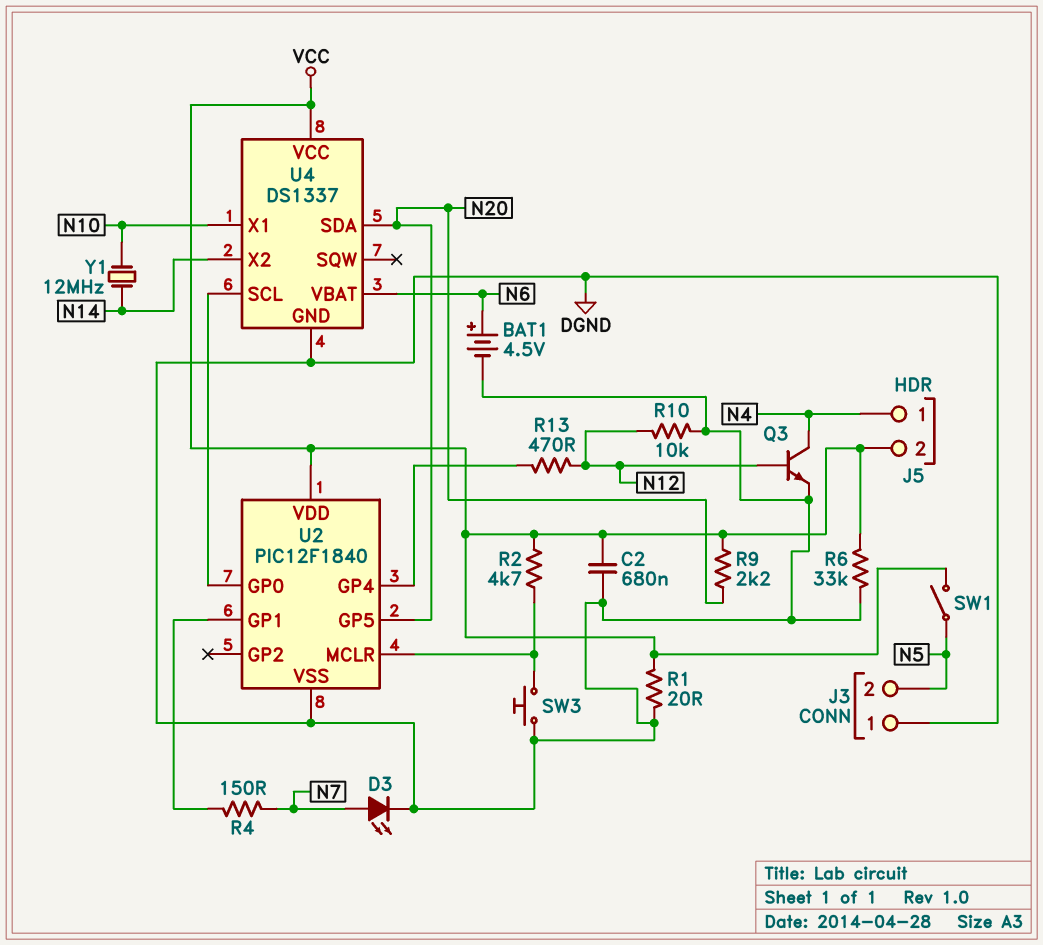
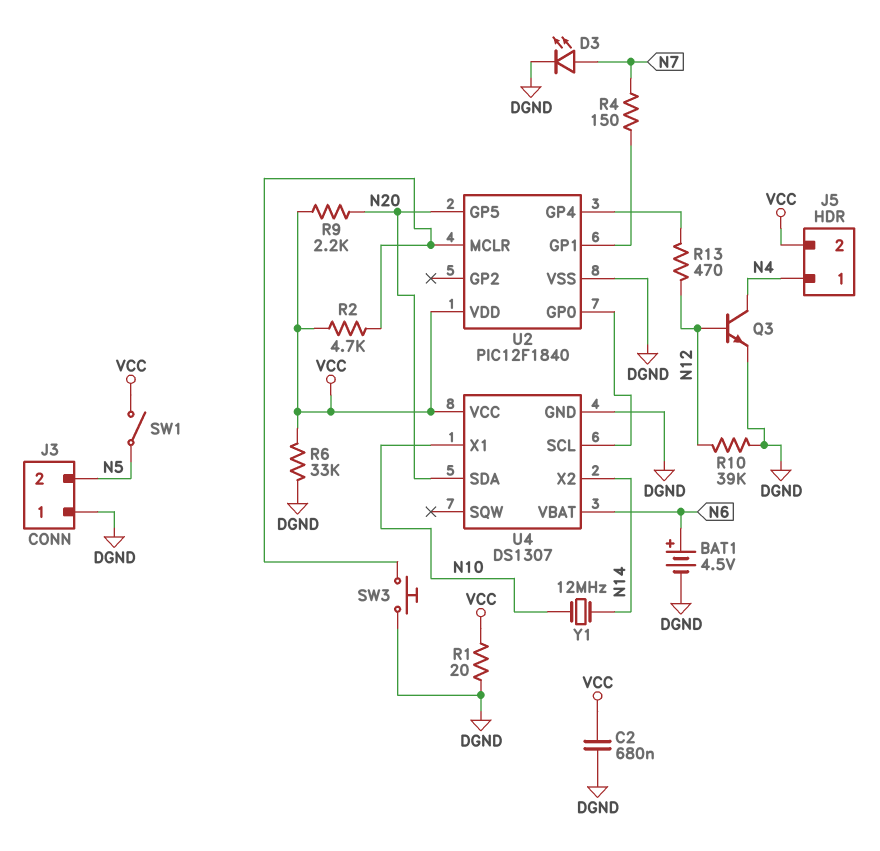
R10: 10k (DGND, N12) -> 39k (DGND, N12)
U4: DS1337 -> DS1307

